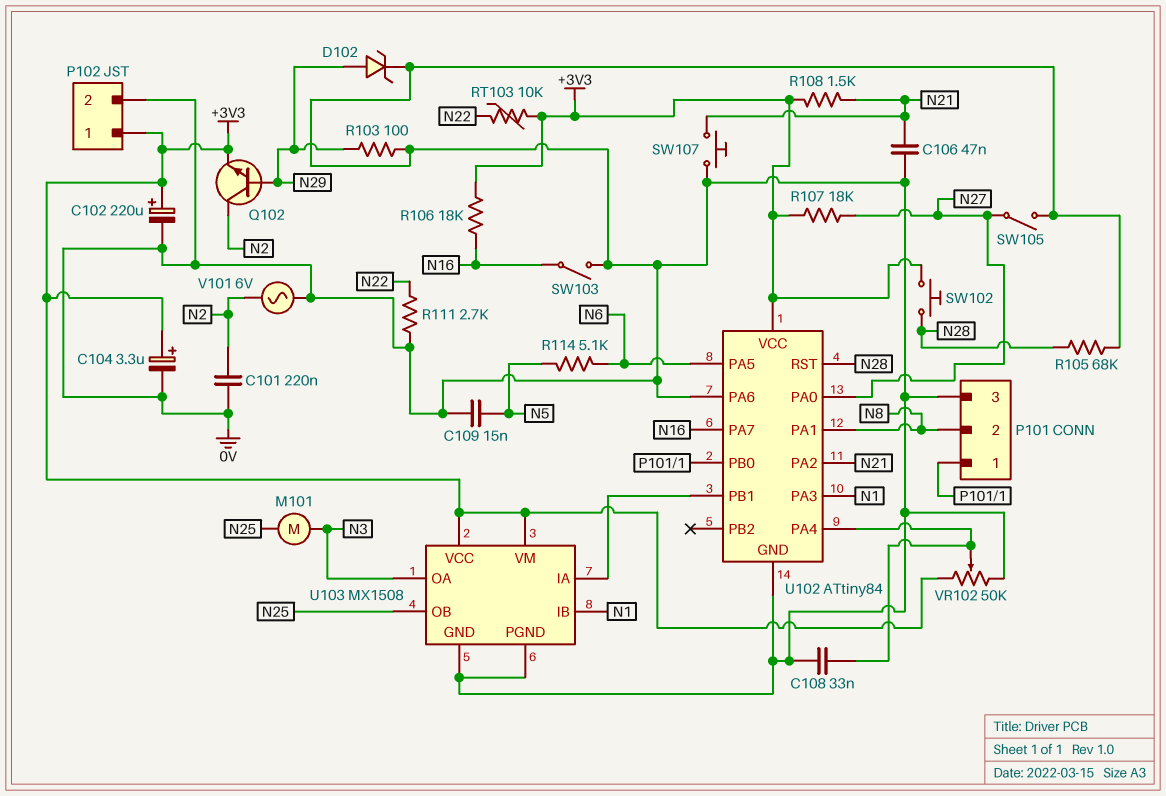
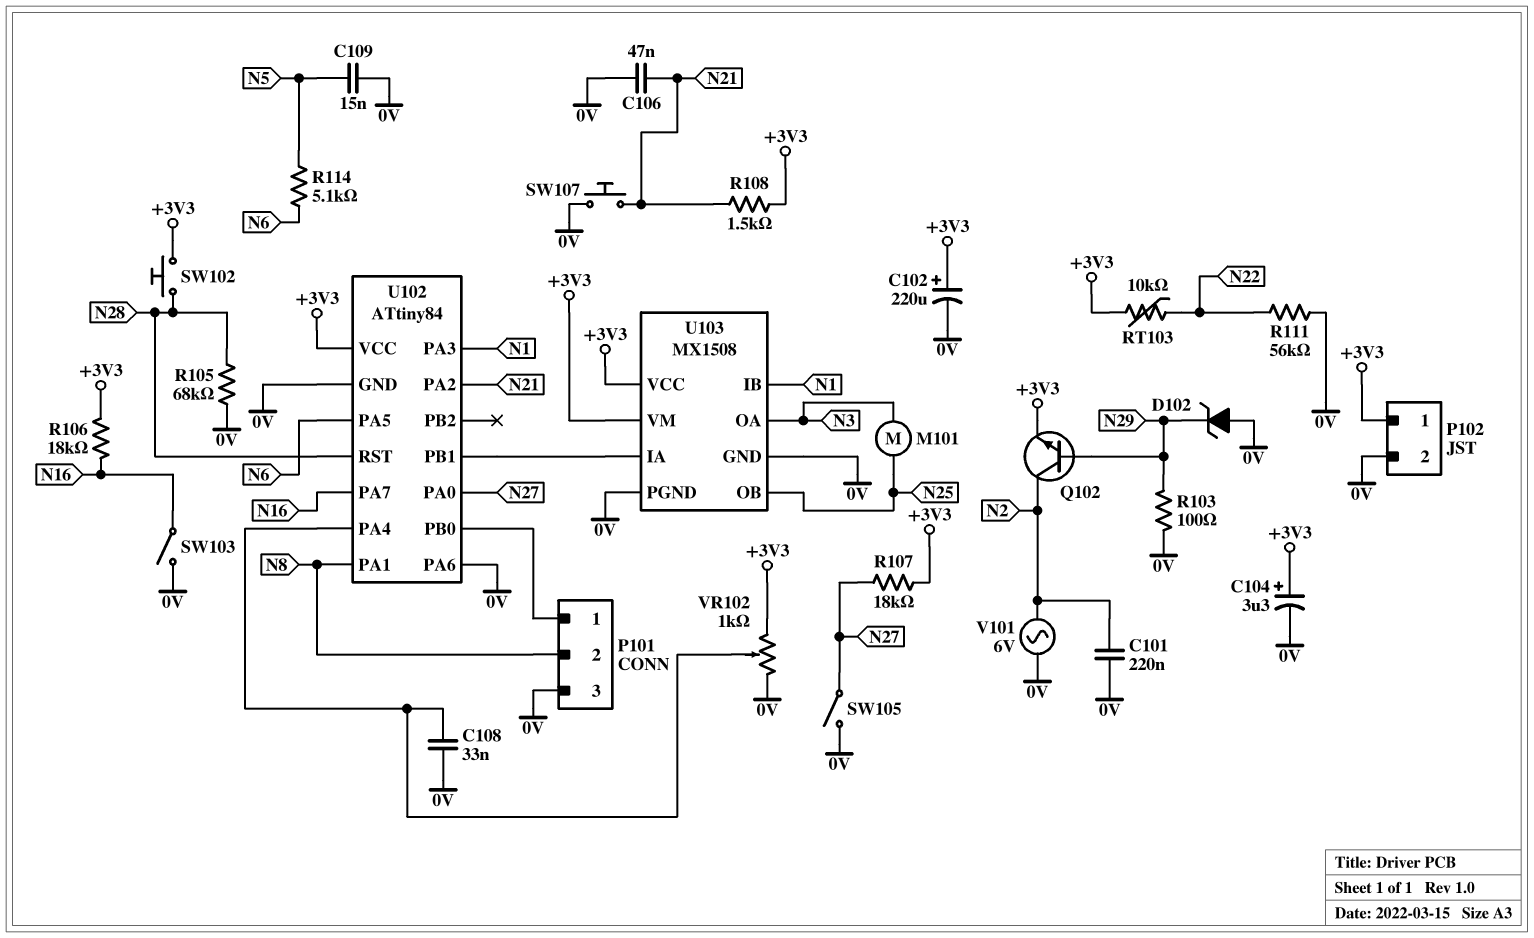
D102: zener (A N29, K 0V) -> zener (A 0V, K N29)
R111: 2.7k (0V, N22) -> 56k (0V, N22)
VR102: 50k (+3V3, 0V, wiper U102/PA4) -> 1k (+3V3, 0V, wiper U102/PA4)

